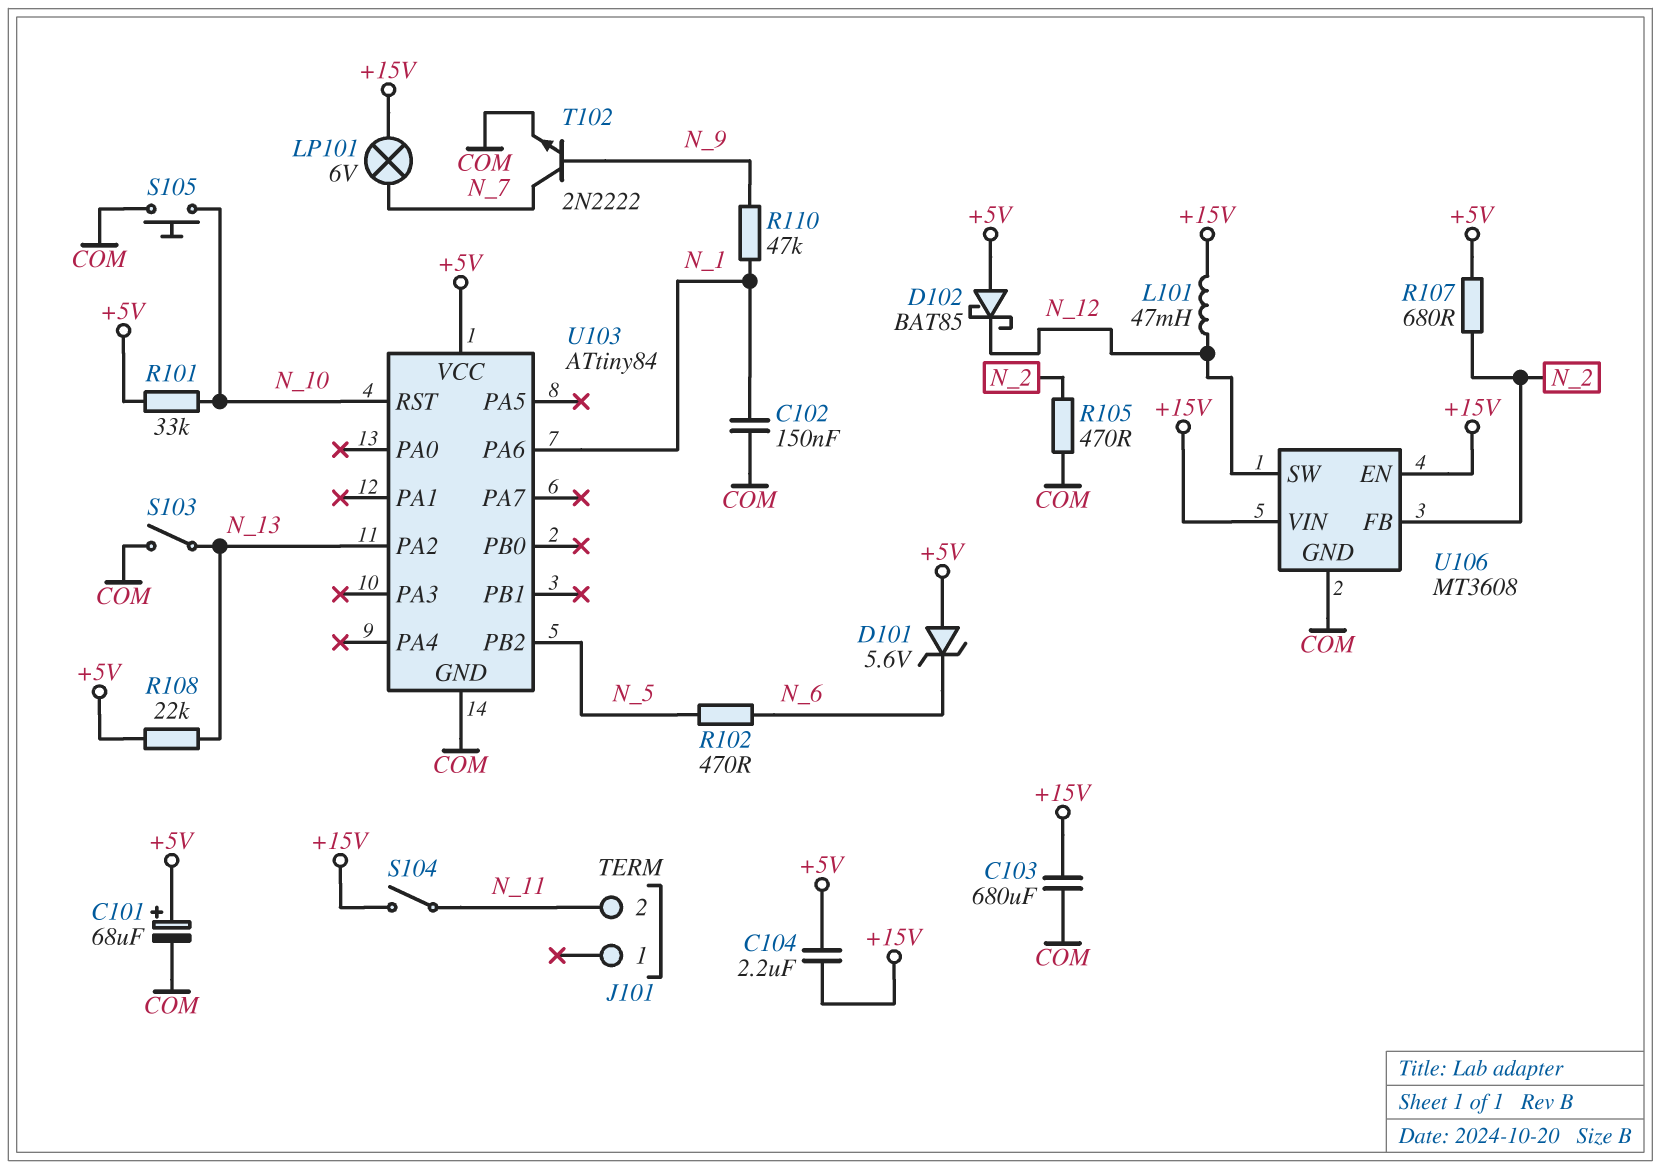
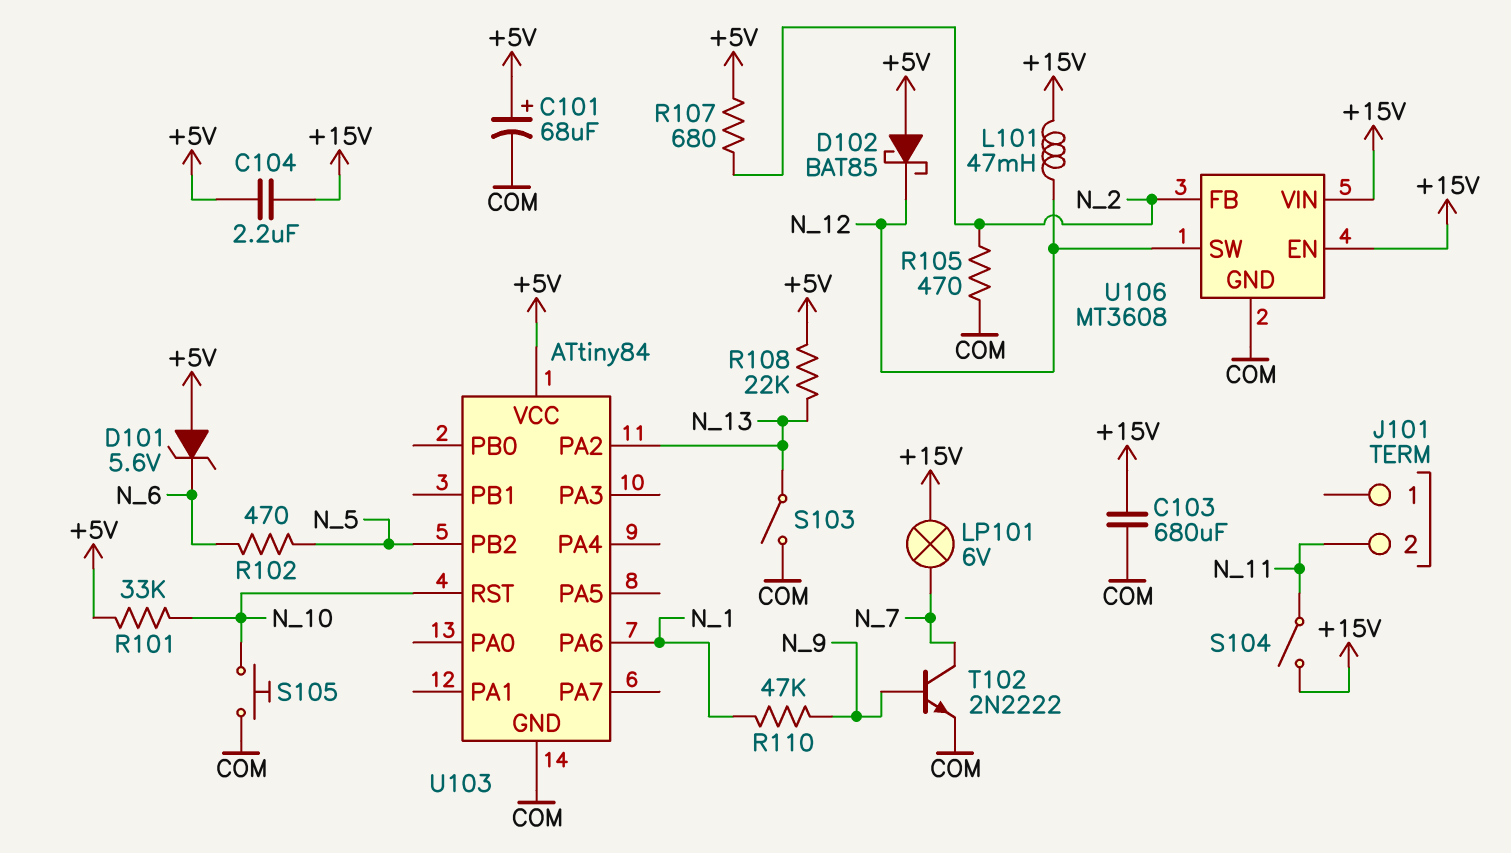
C102: 150nF (COM, N_1) -> none

